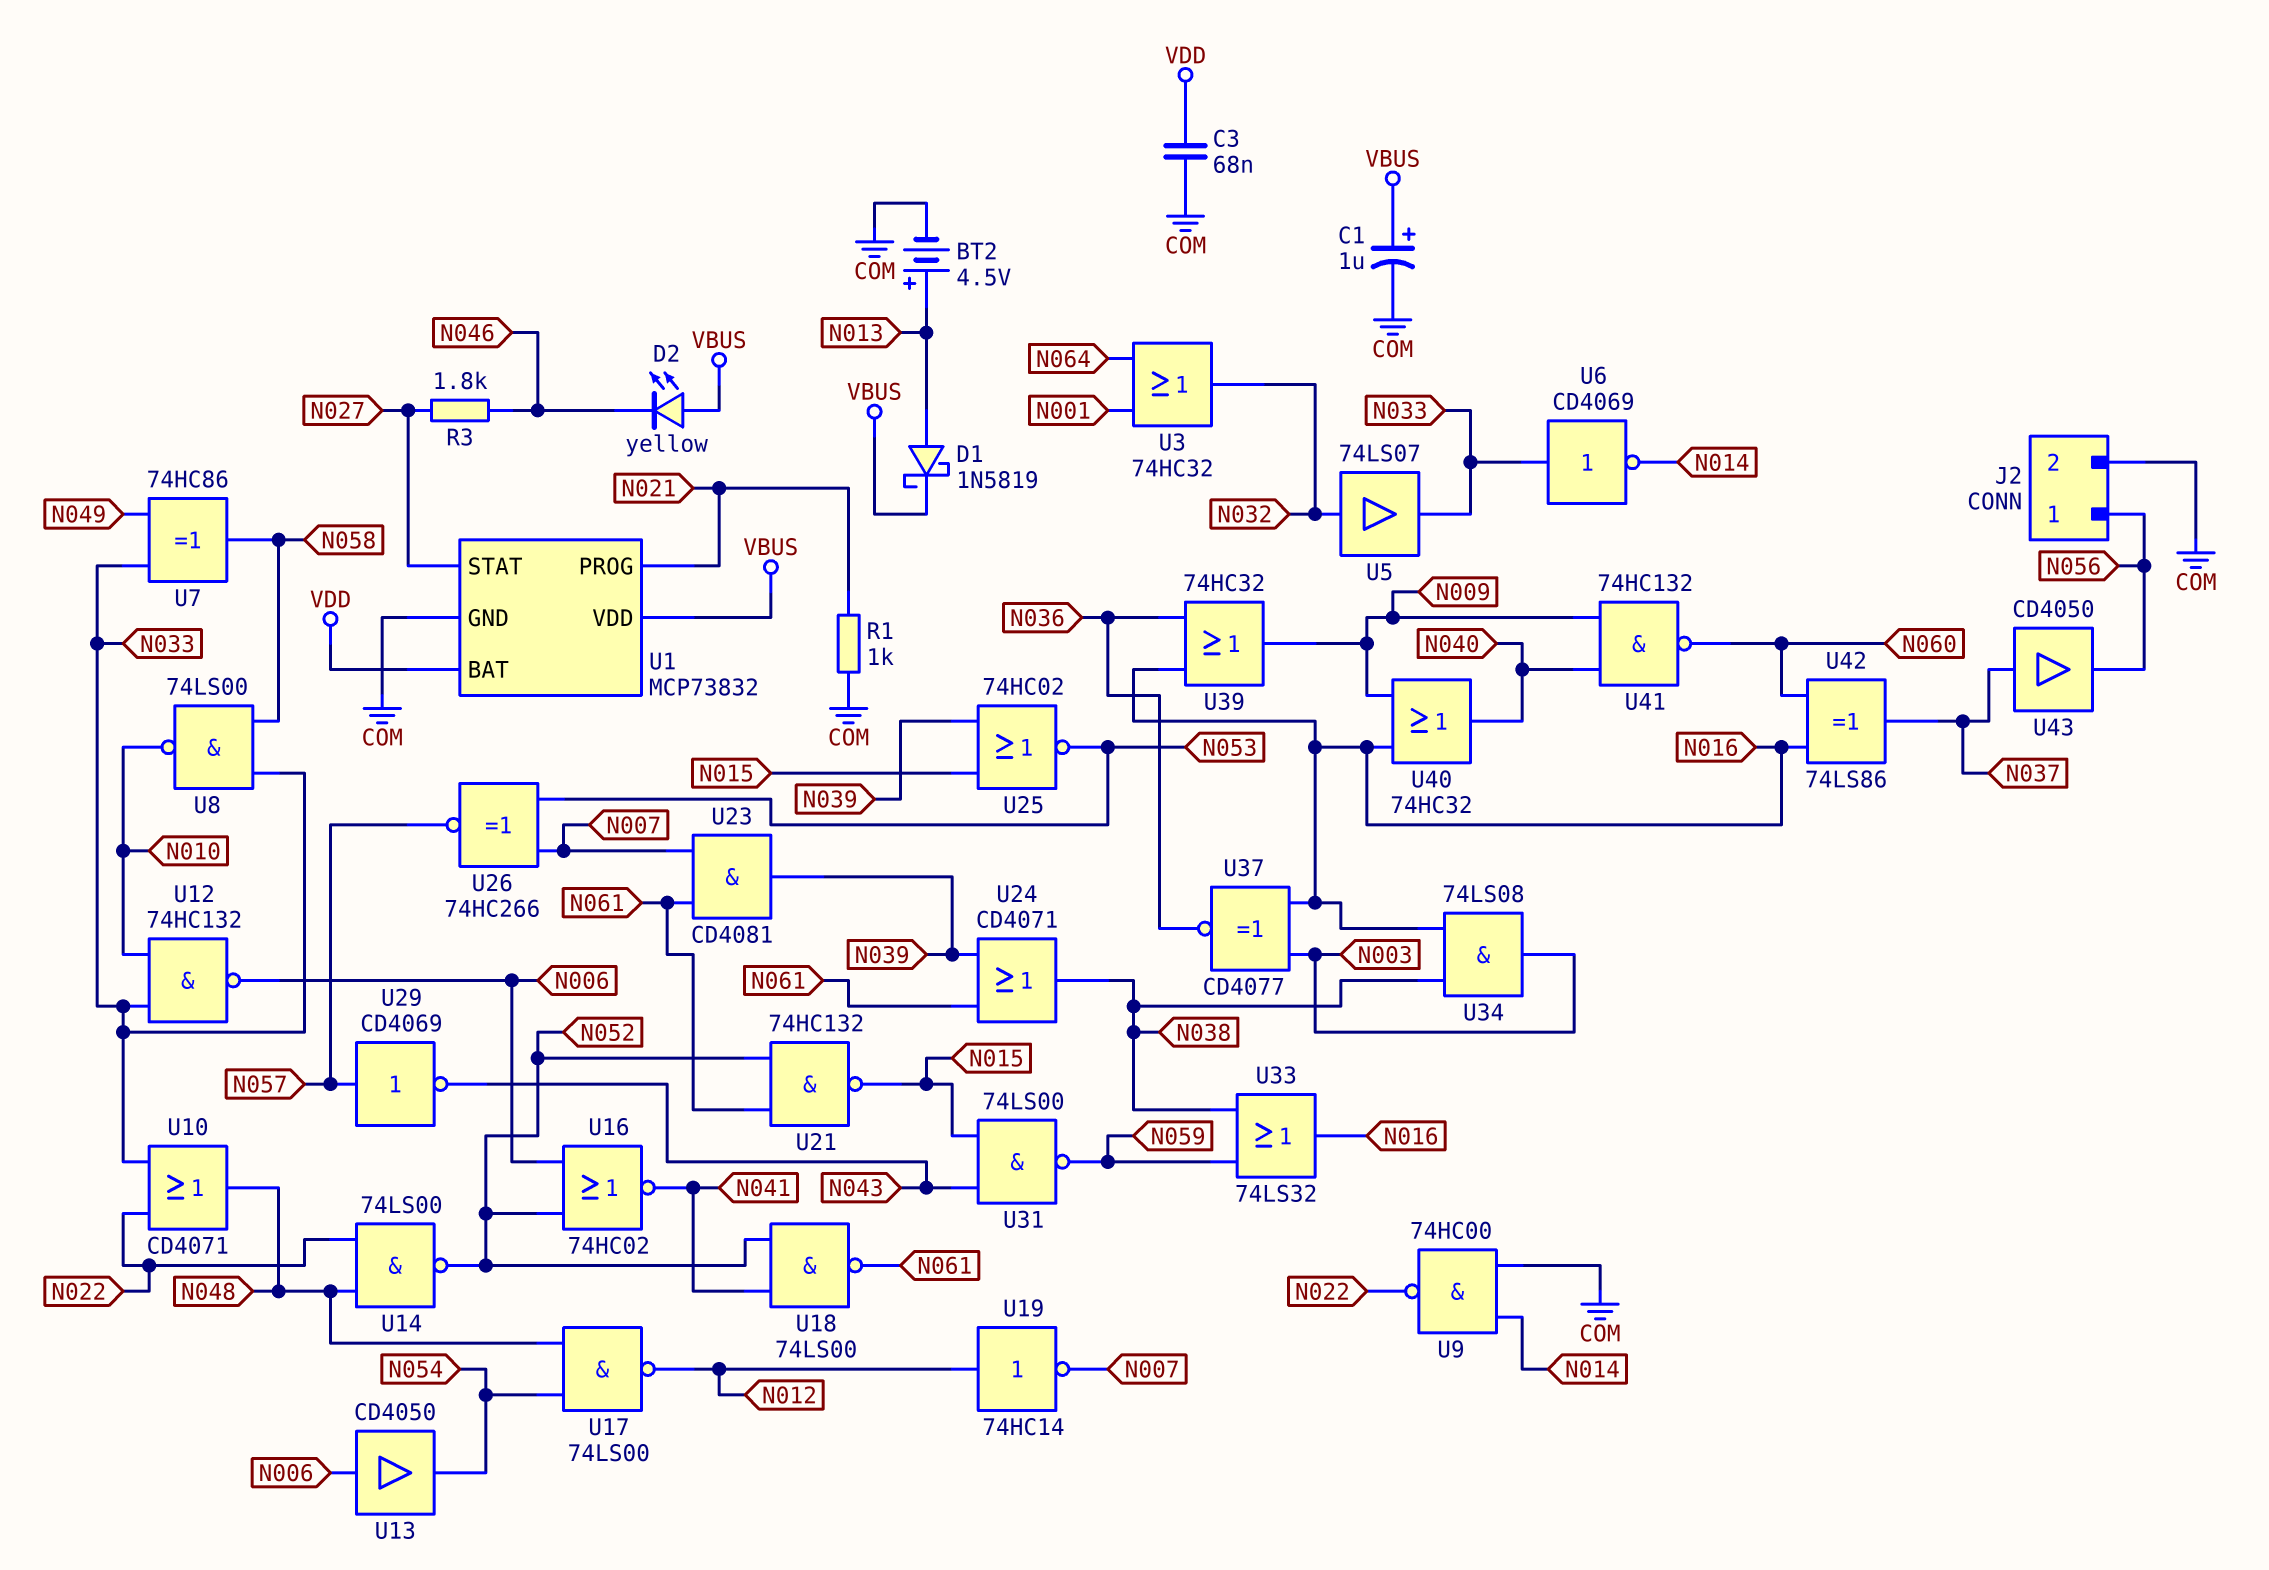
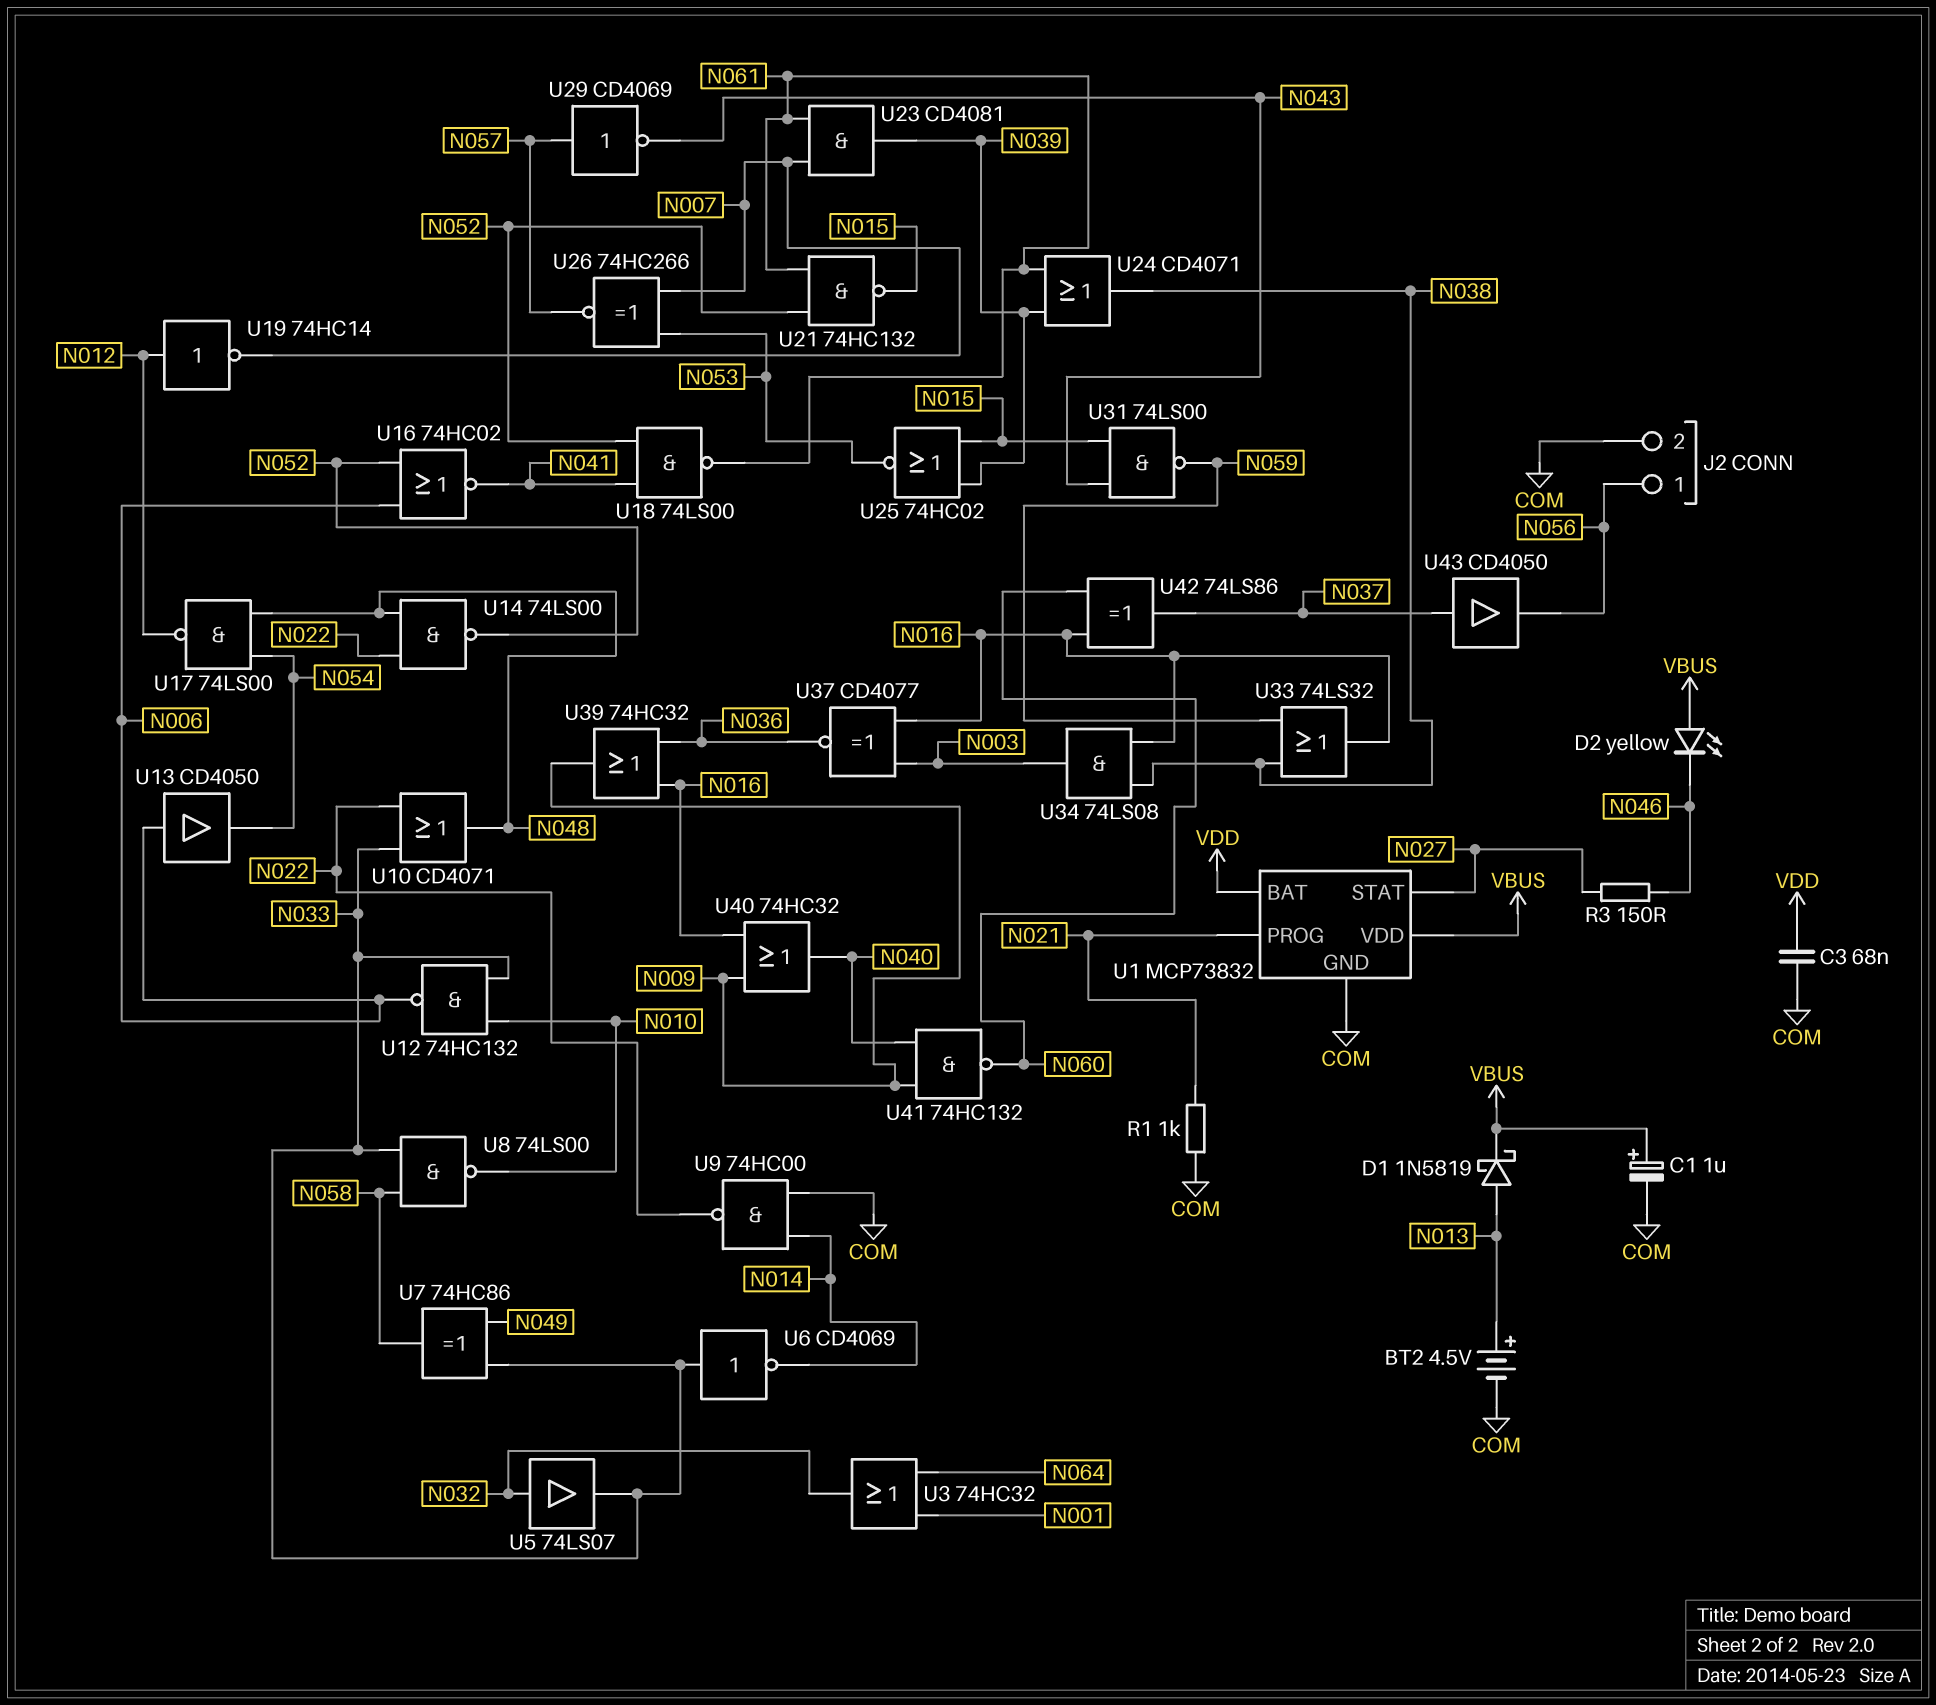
R3: 1.8k (N027, N046) -> 150 (N027, N046)

